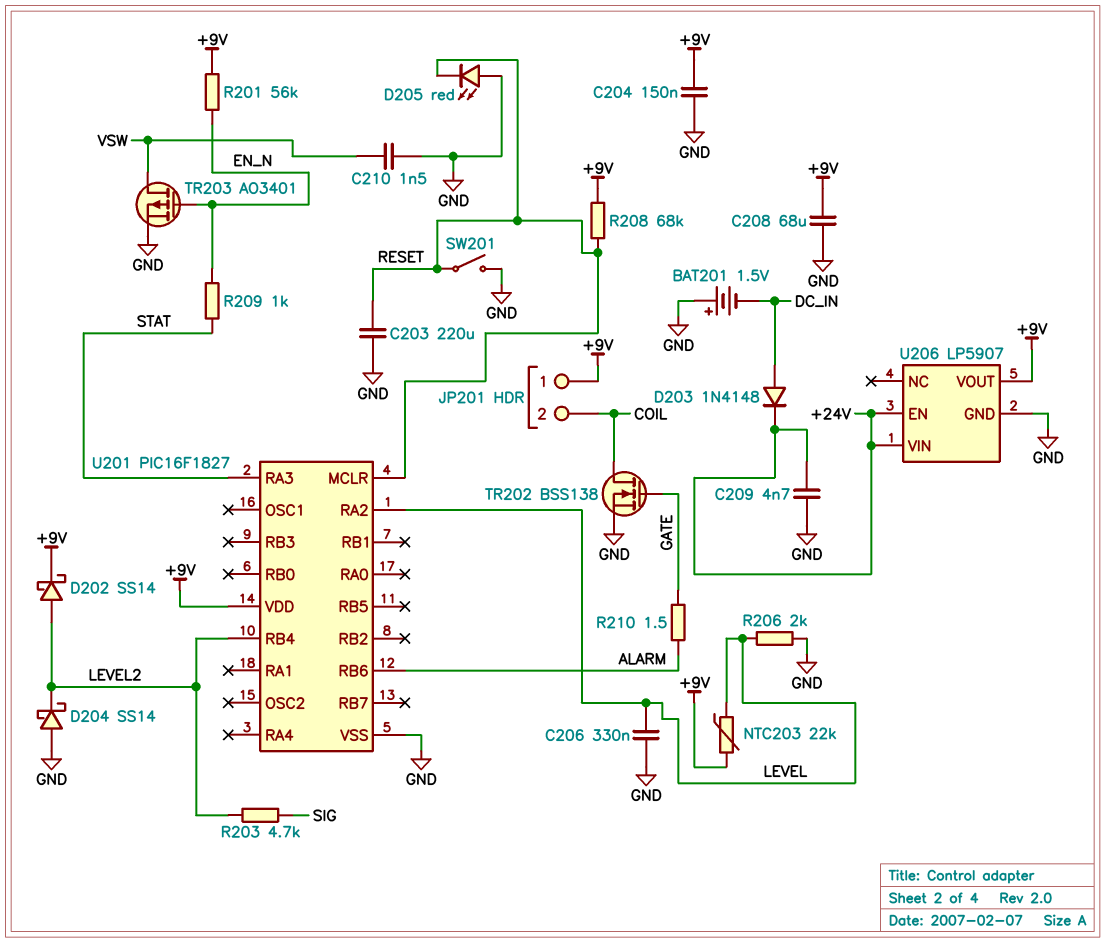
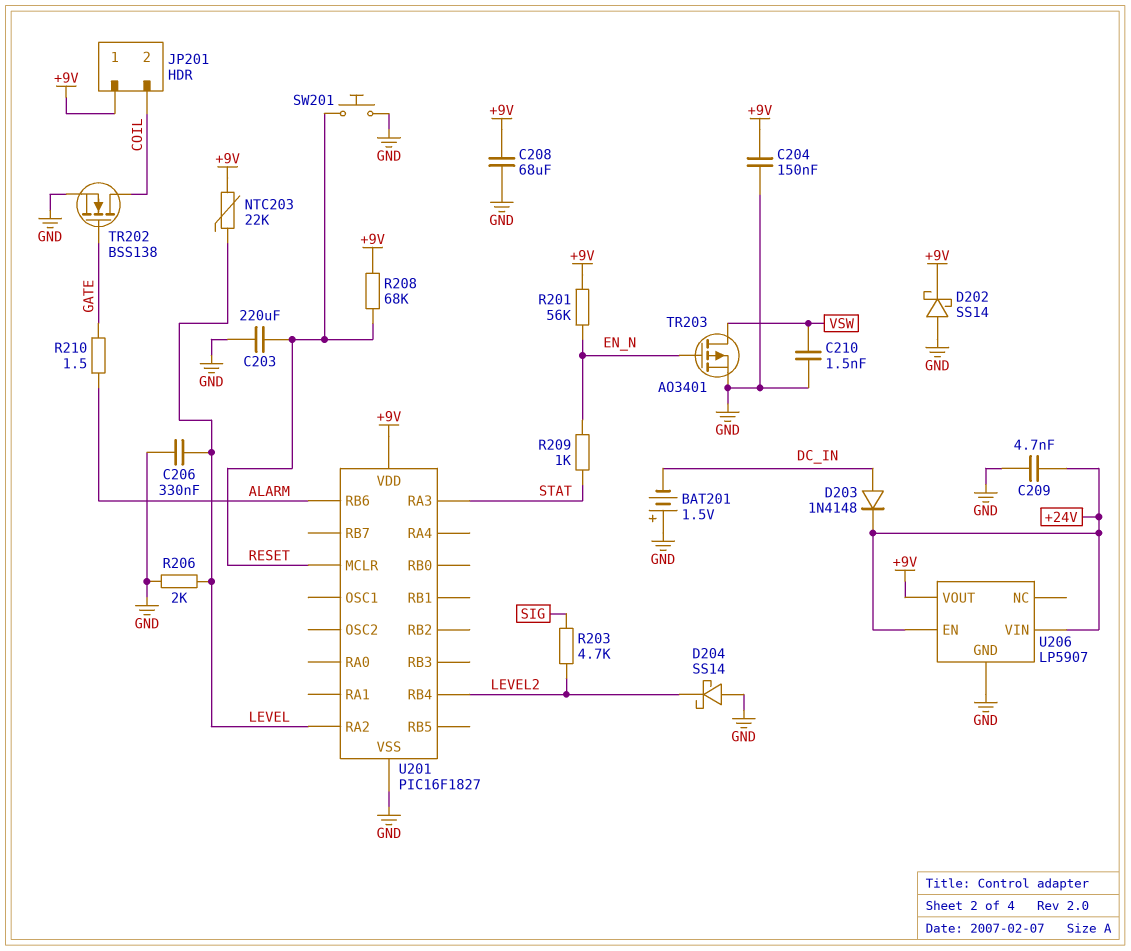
D202: schottky SS14 (A LEVEL2, K +9V) -> schottky SS14 (A GND, K +9V)
D205: LED red (A GND, K RESET) -> none
SW201: switch (GND, RESET) -> button (GND, RESET)

